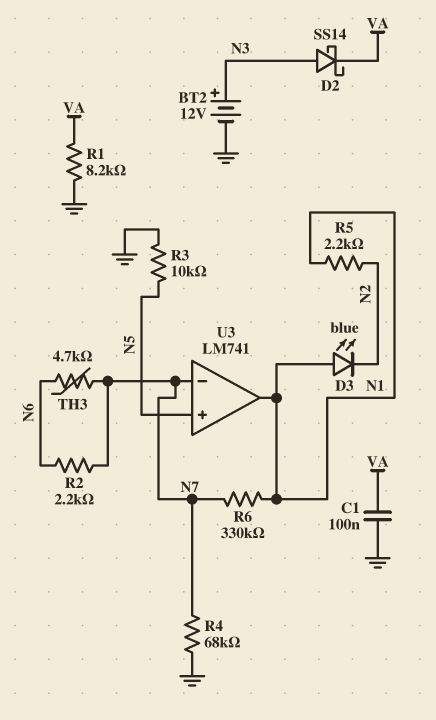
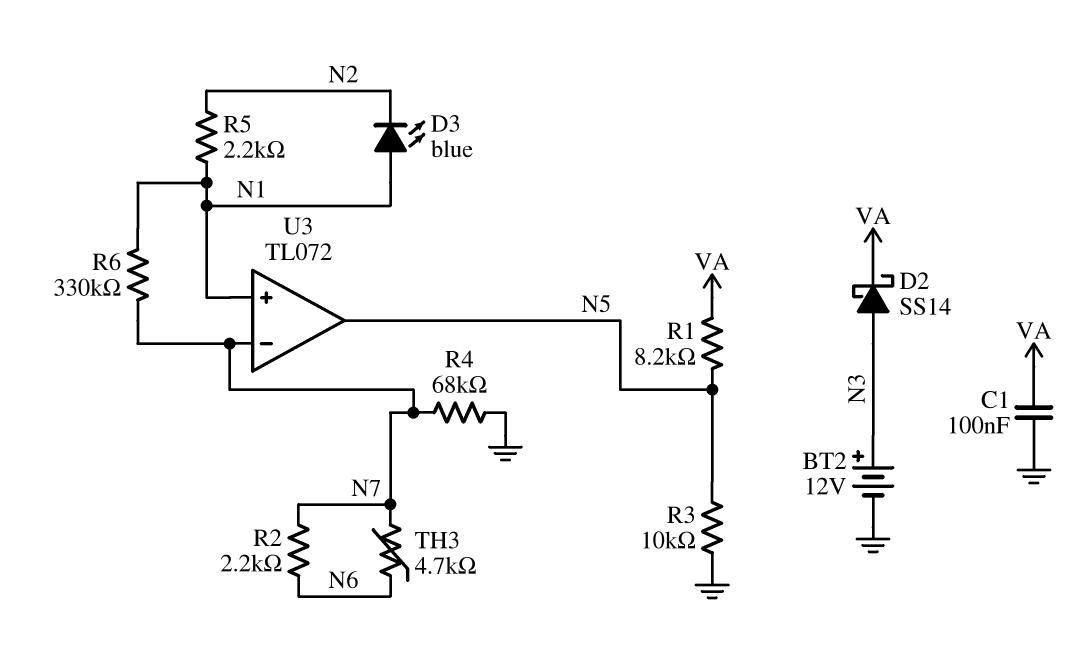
R1: 8.2k (GND, VA) -> 8.2k (N5, VA)
U3: LM741 -> TL072
U3 pin in+: N5 -> N1
U3 pin out: N1 -> N5

